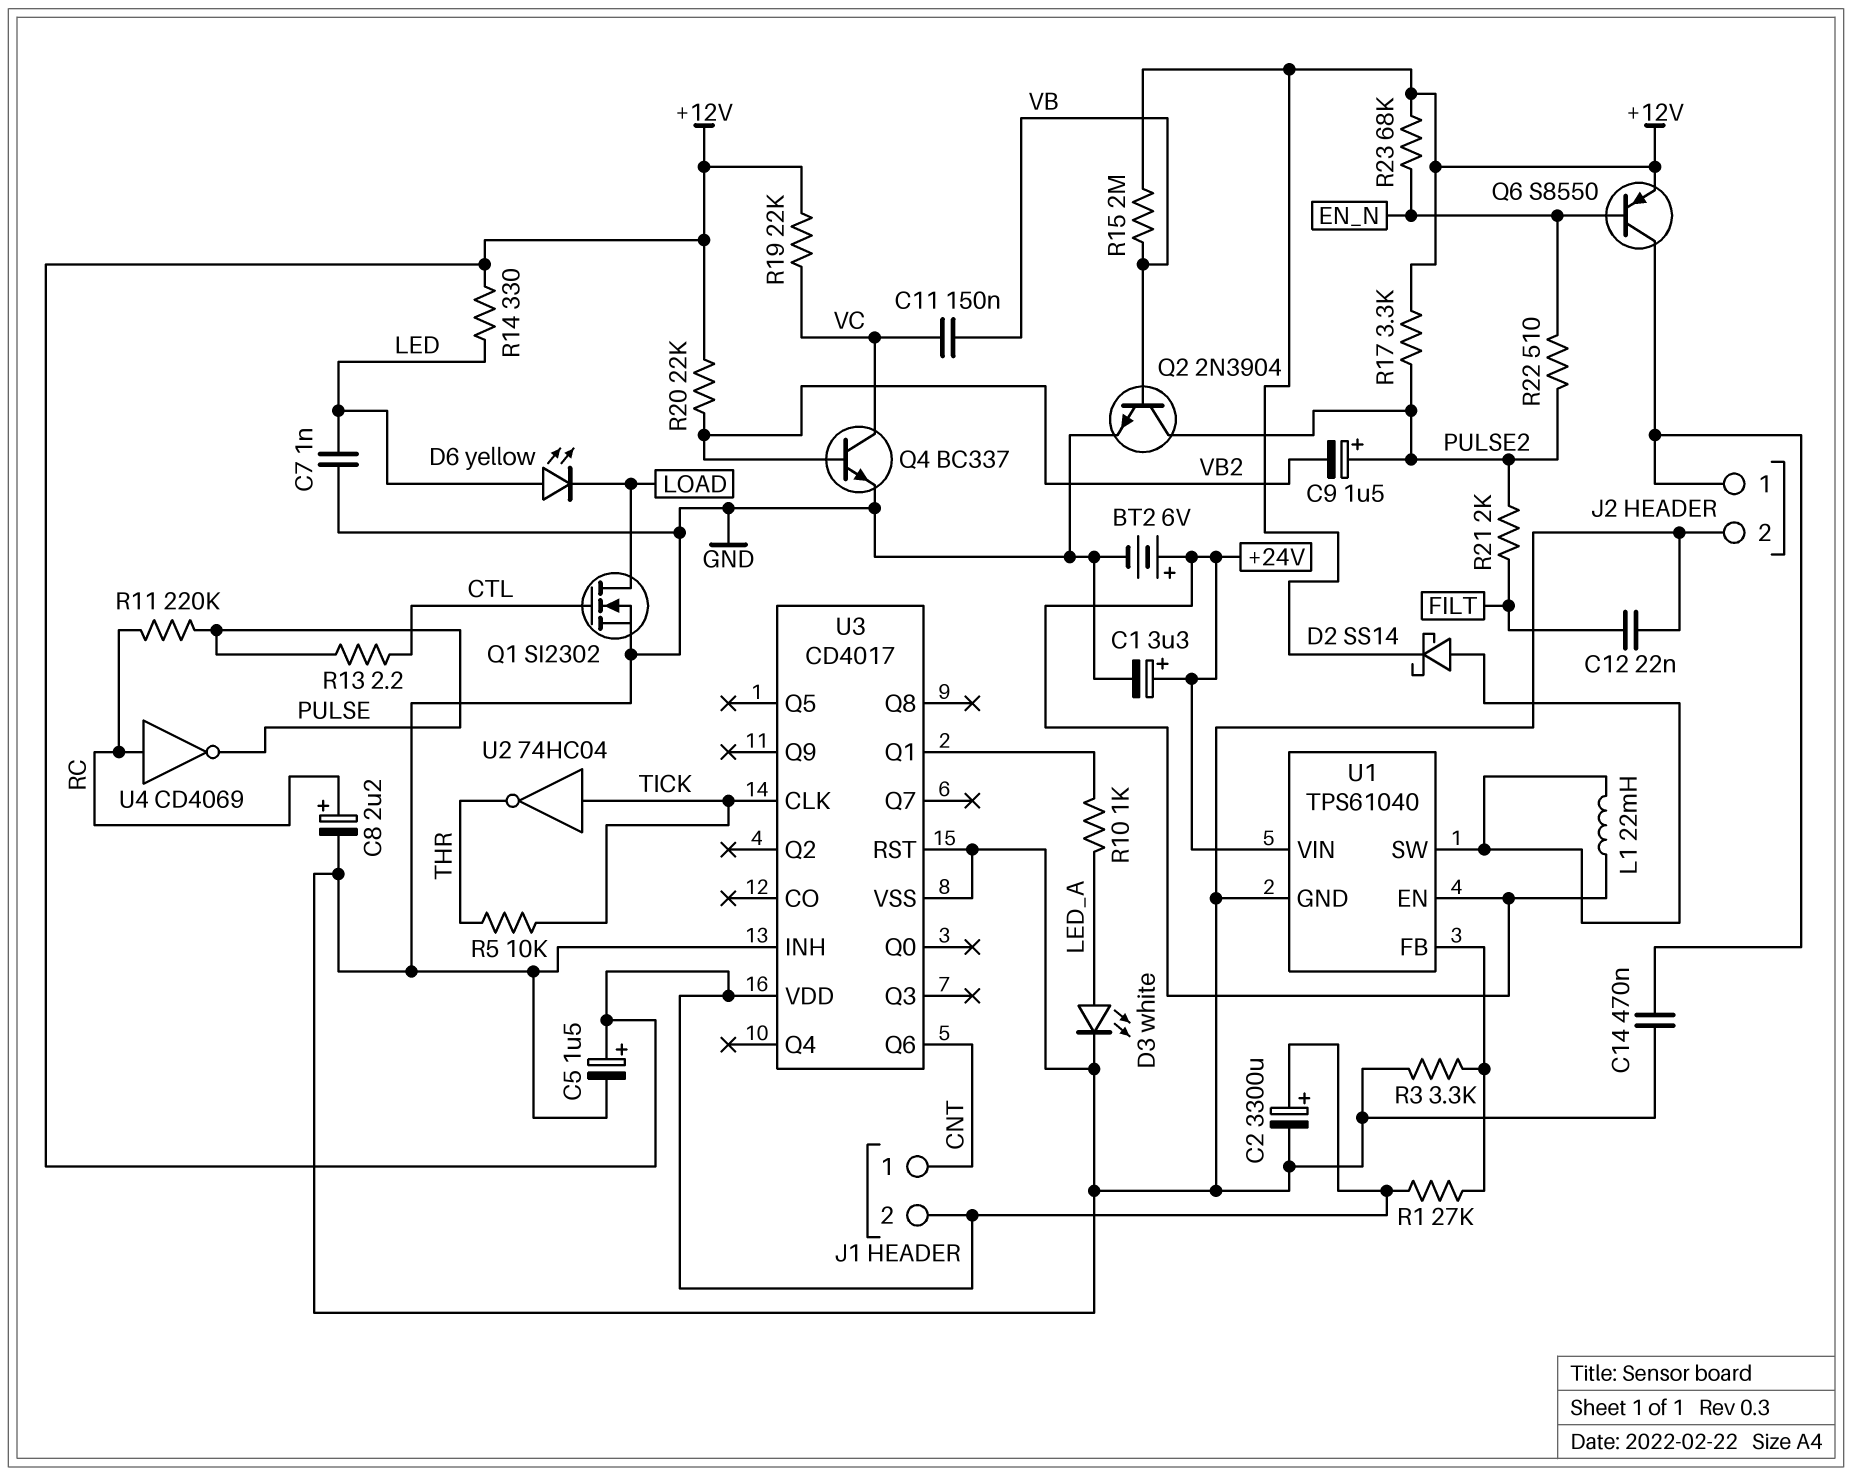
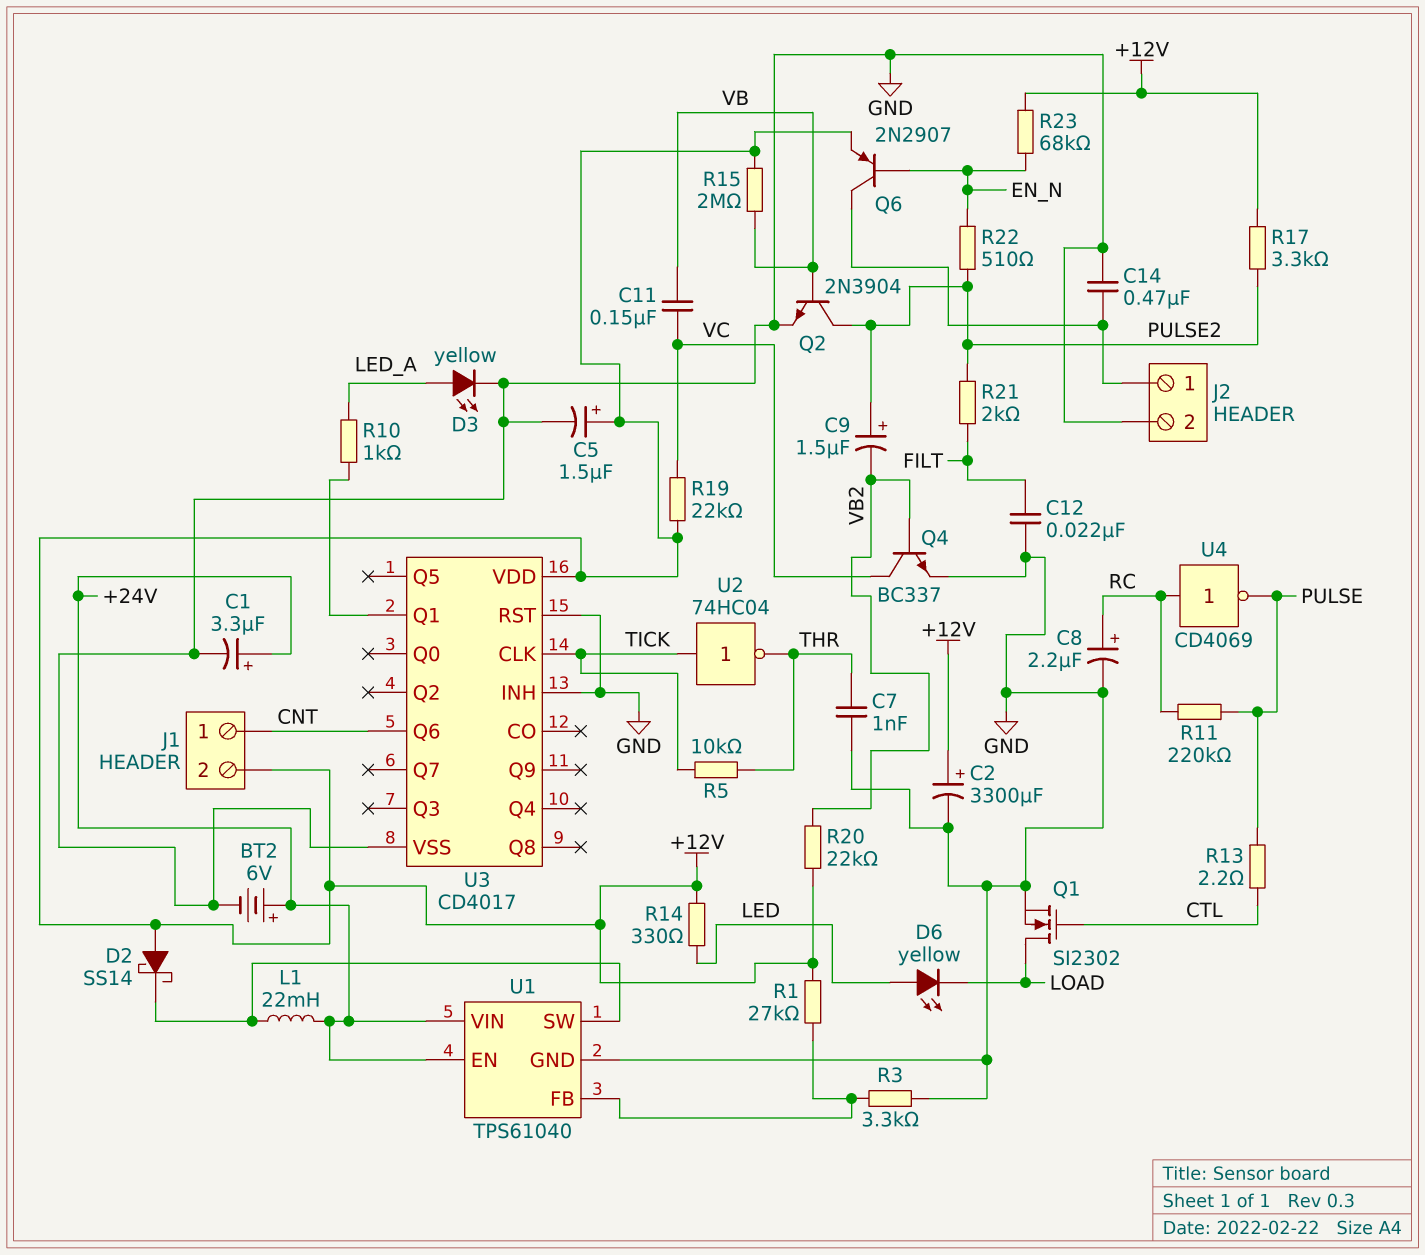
C7: 1nF (GND, LED) -> 1nF (GND, THR)
D2: schottky SS14 (A U1/SW, K +12V) -> schottky SS14 (A +12V, K U1/SW)
D3: LED white (A LED_A, K GND) -> LED yellow (A LED_A, K GND)
Q6: PNP S8550 (B EN_N, C J2/1, E +12V) -> PNP 2N2907 (B EN_N, C J2/1, E +12V)

